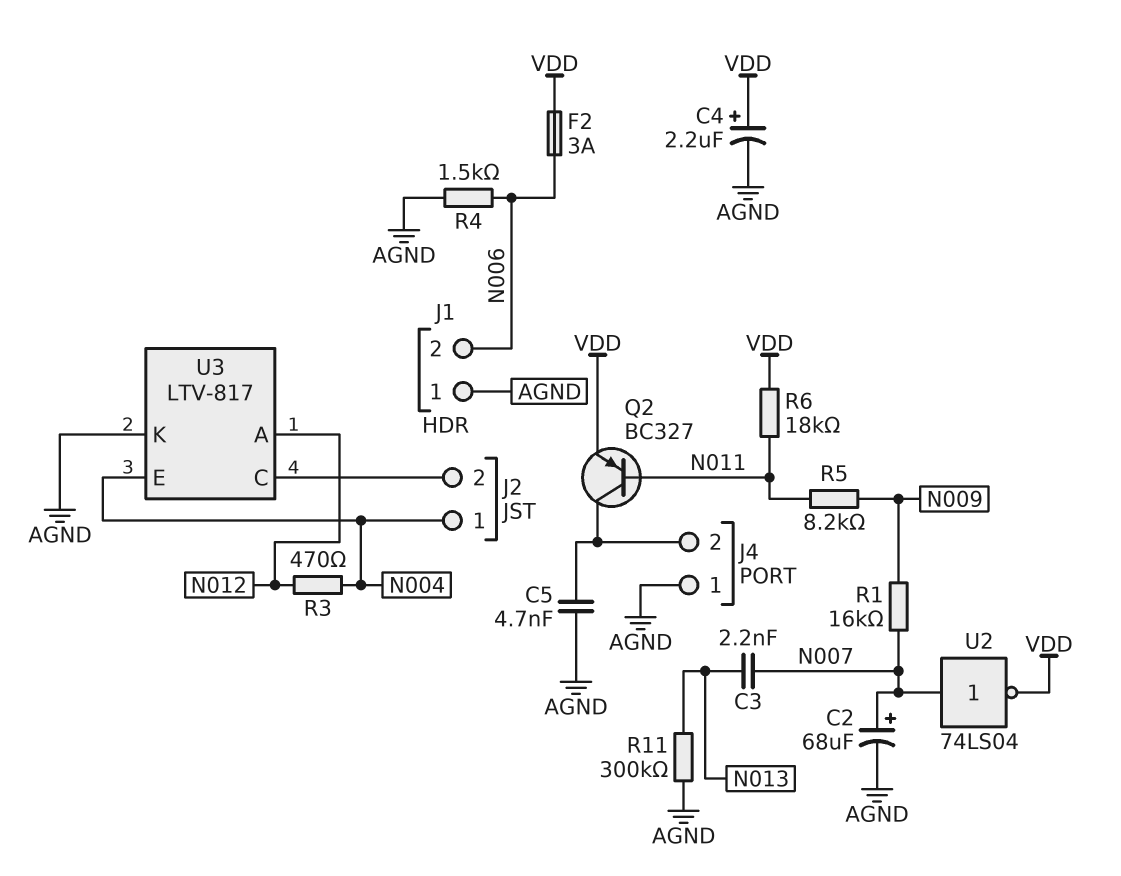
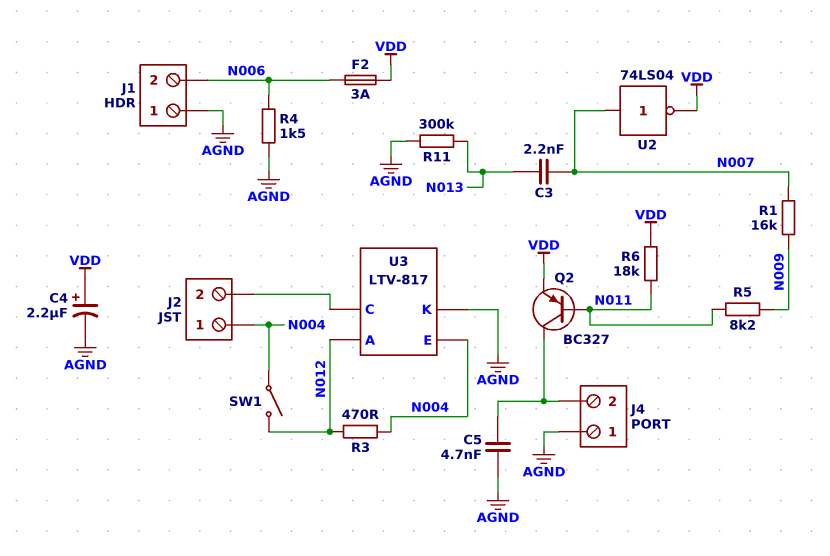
C2: 68uF (plus N007, minus AGND) -> none
SW1: none -> switch (N004, N012)

